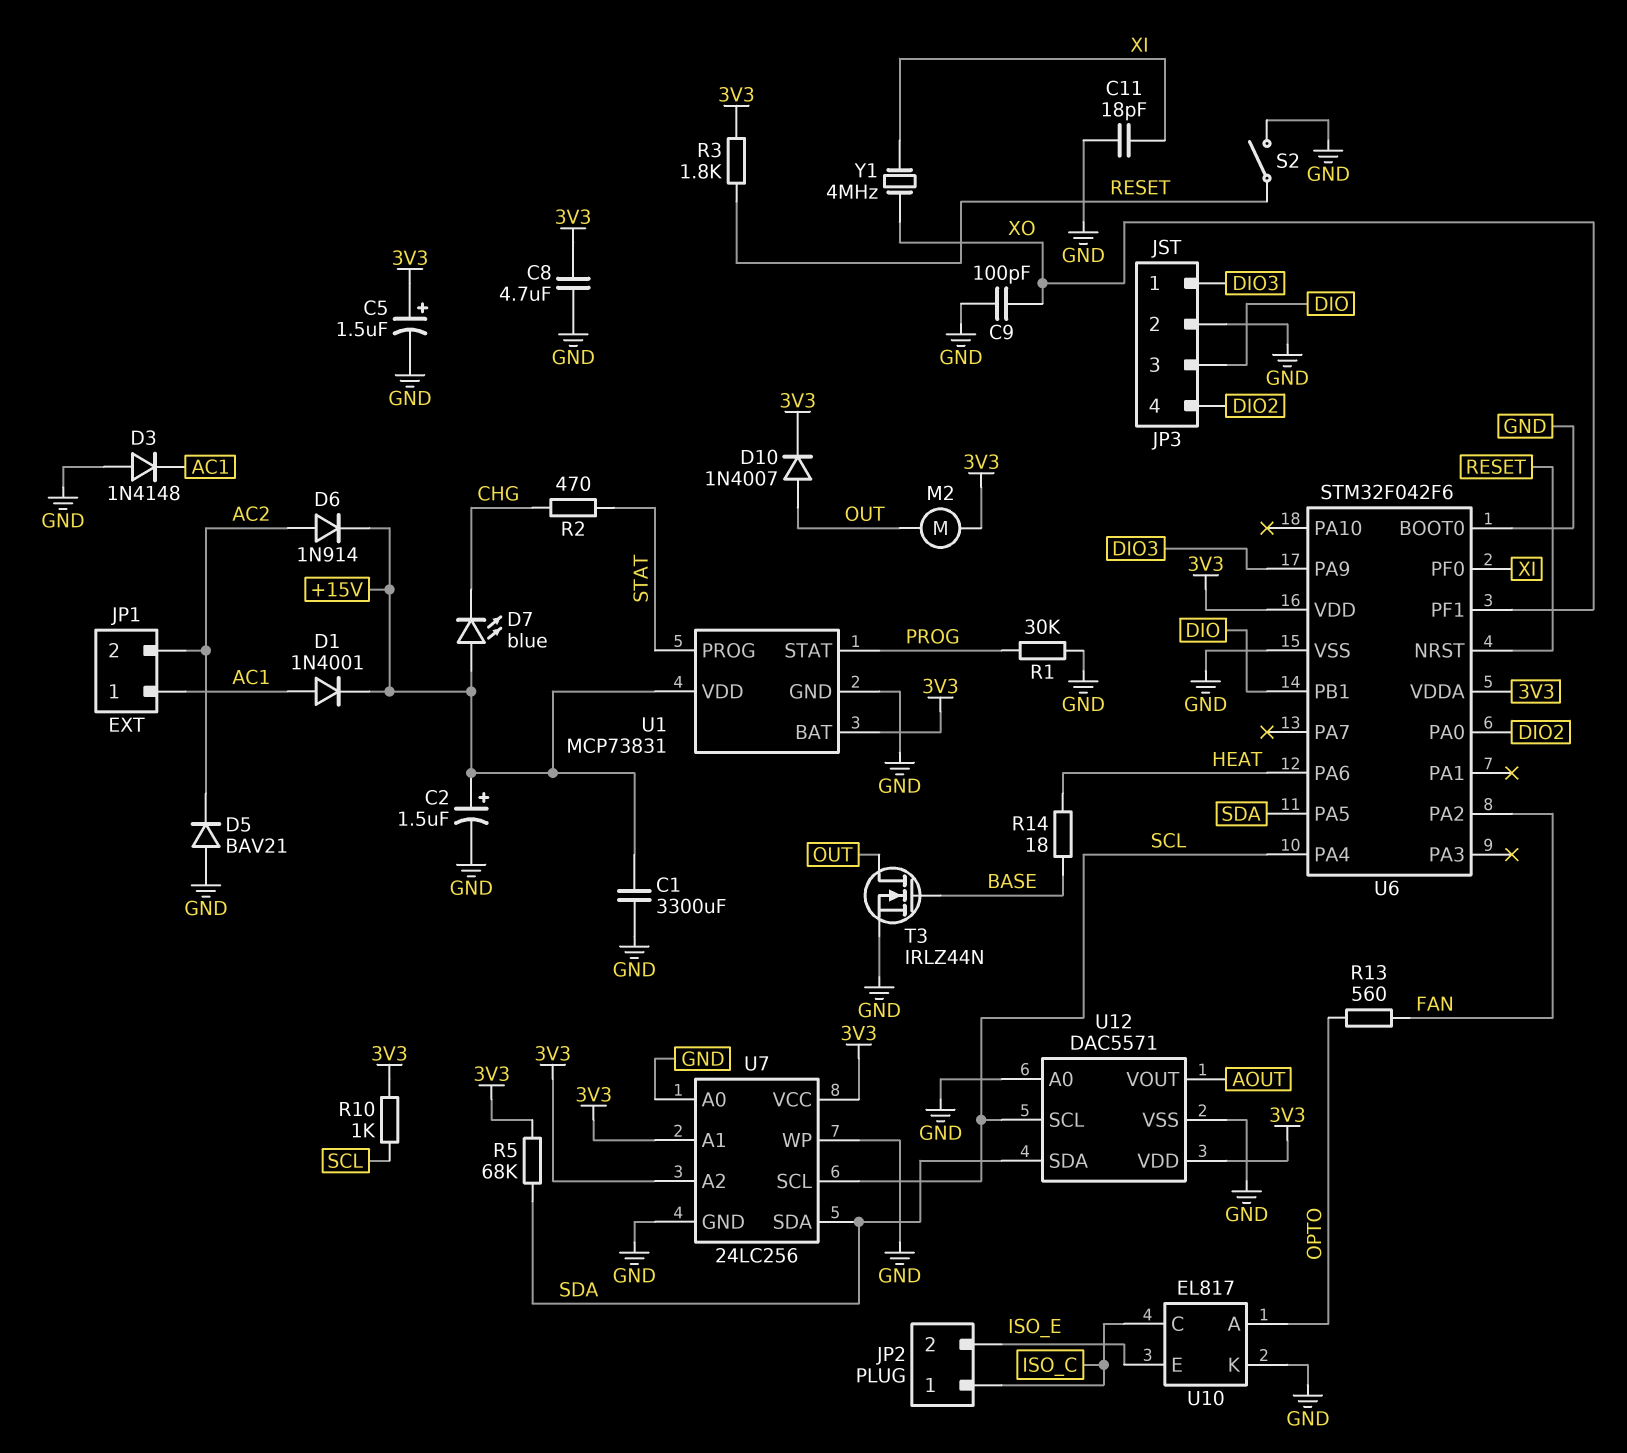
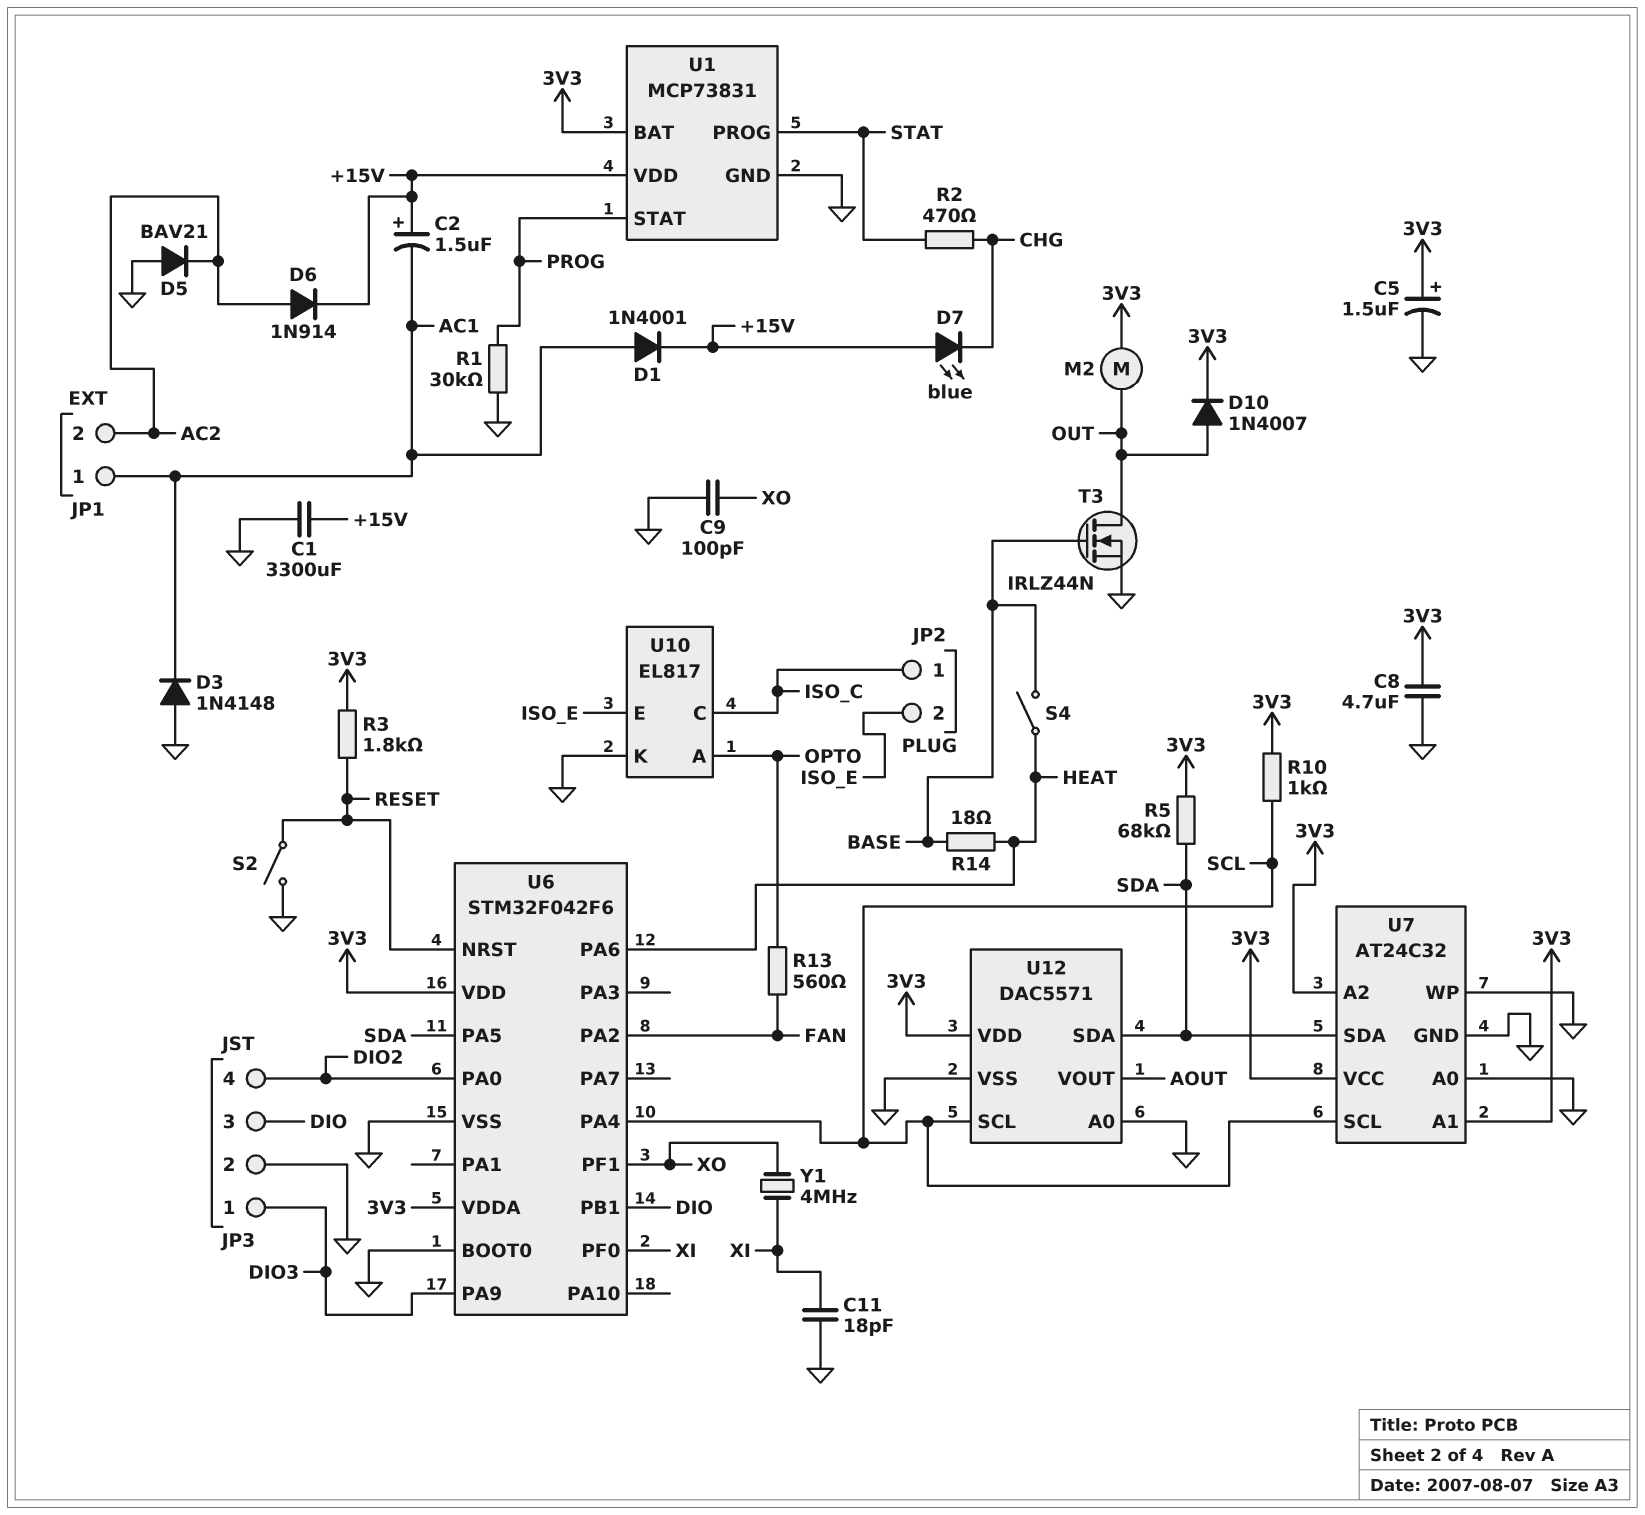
C2: 1.5uF (plus +15V, minus GND) -> 1.5uF (plus +15V, minus AC1)
S4: none -> switch (BASE, HEAT)
U7: 24LC256 -> AT24C32

